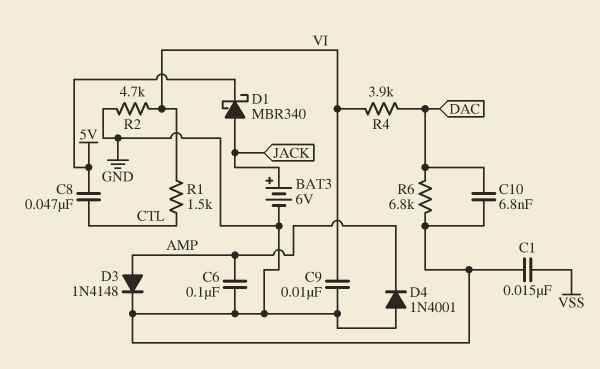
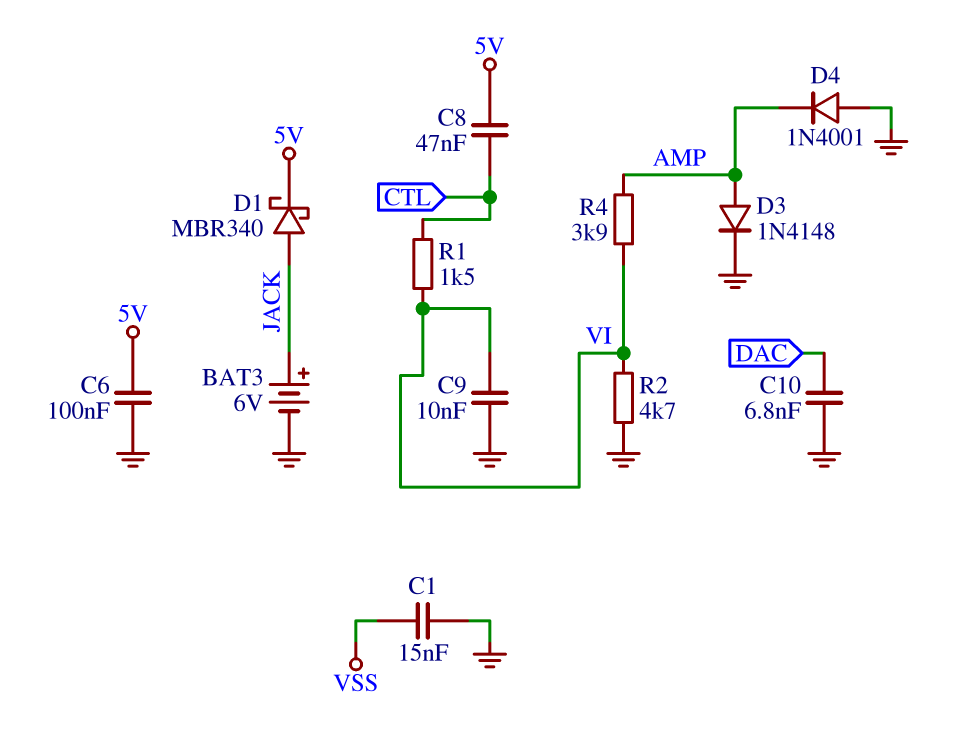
C6: 100nF (AMP, GND) -> 100nF (5V, GND)
R4: 3.9k (DAC, VI) -> 3.9k (AMP, VI)
R6: 6.8k (DAC, GND) -> none

